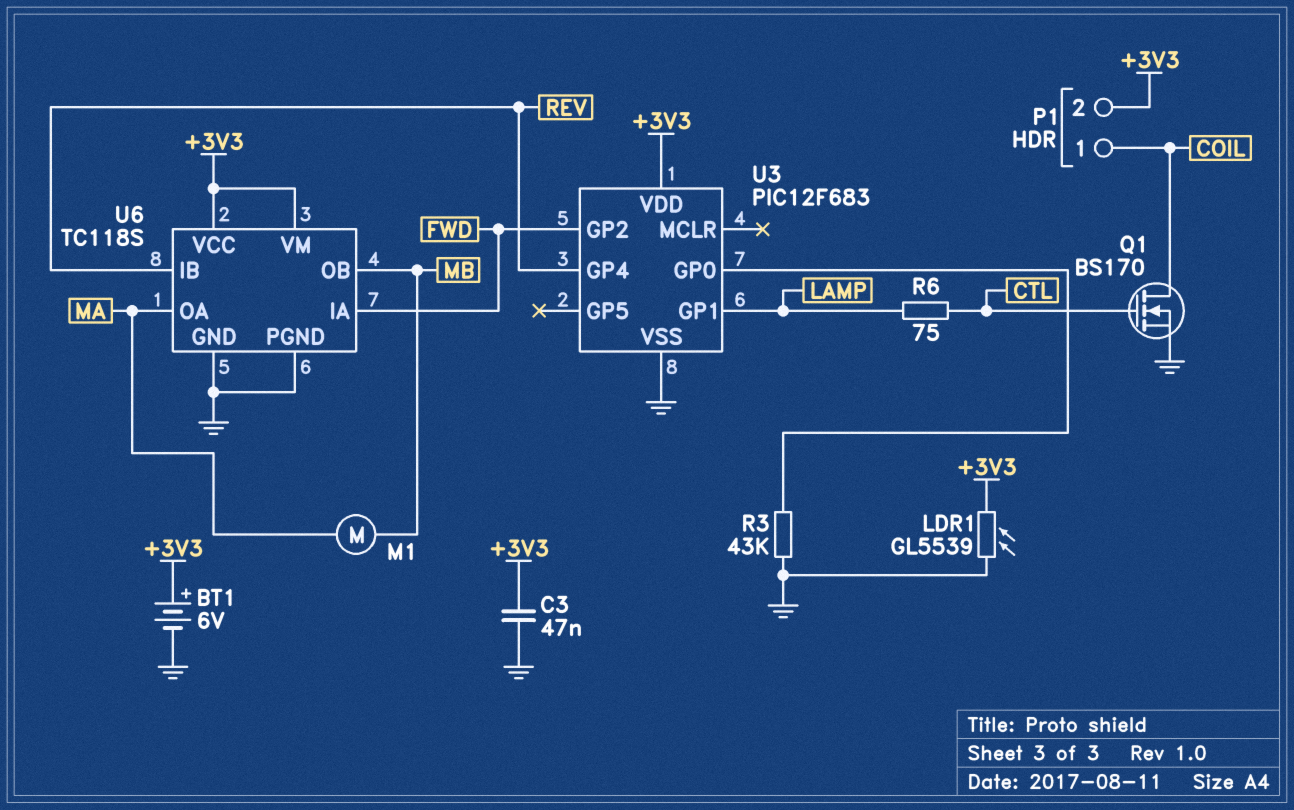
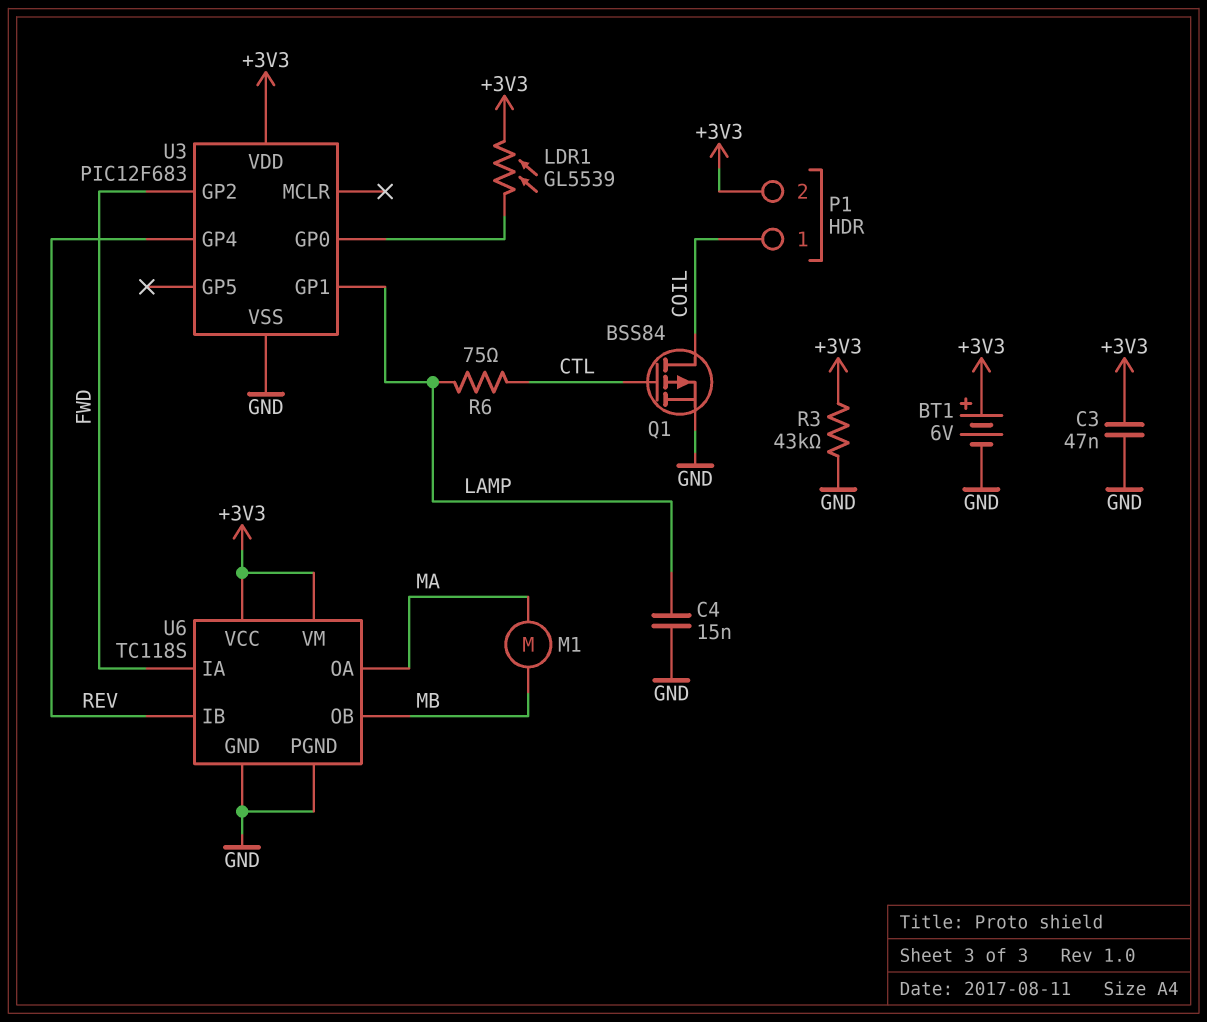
C4: none -> 15nF (GND, LAMP)
LDR1: GL5539 (+3V3, GND) -> GL5539 (+3V3, U3/GP0)
Q1: NMOS BS170 (G CTL, D COIL, S GND) -> PMOS BSS84 (G CTL, D COIL, S GND)
R3: 43k (GND, U3/GP0) -> 43k (+3V3, GND)

